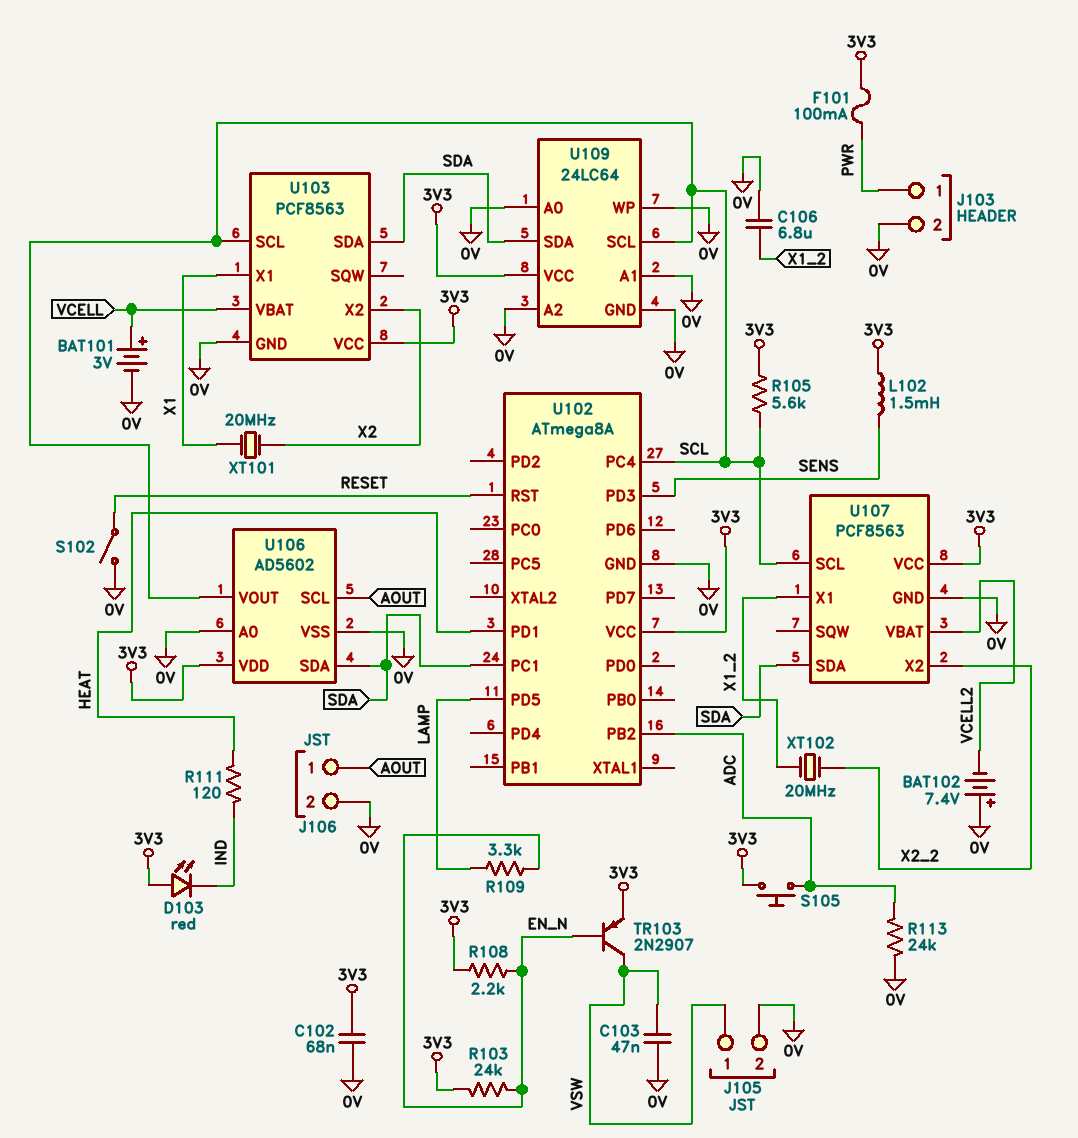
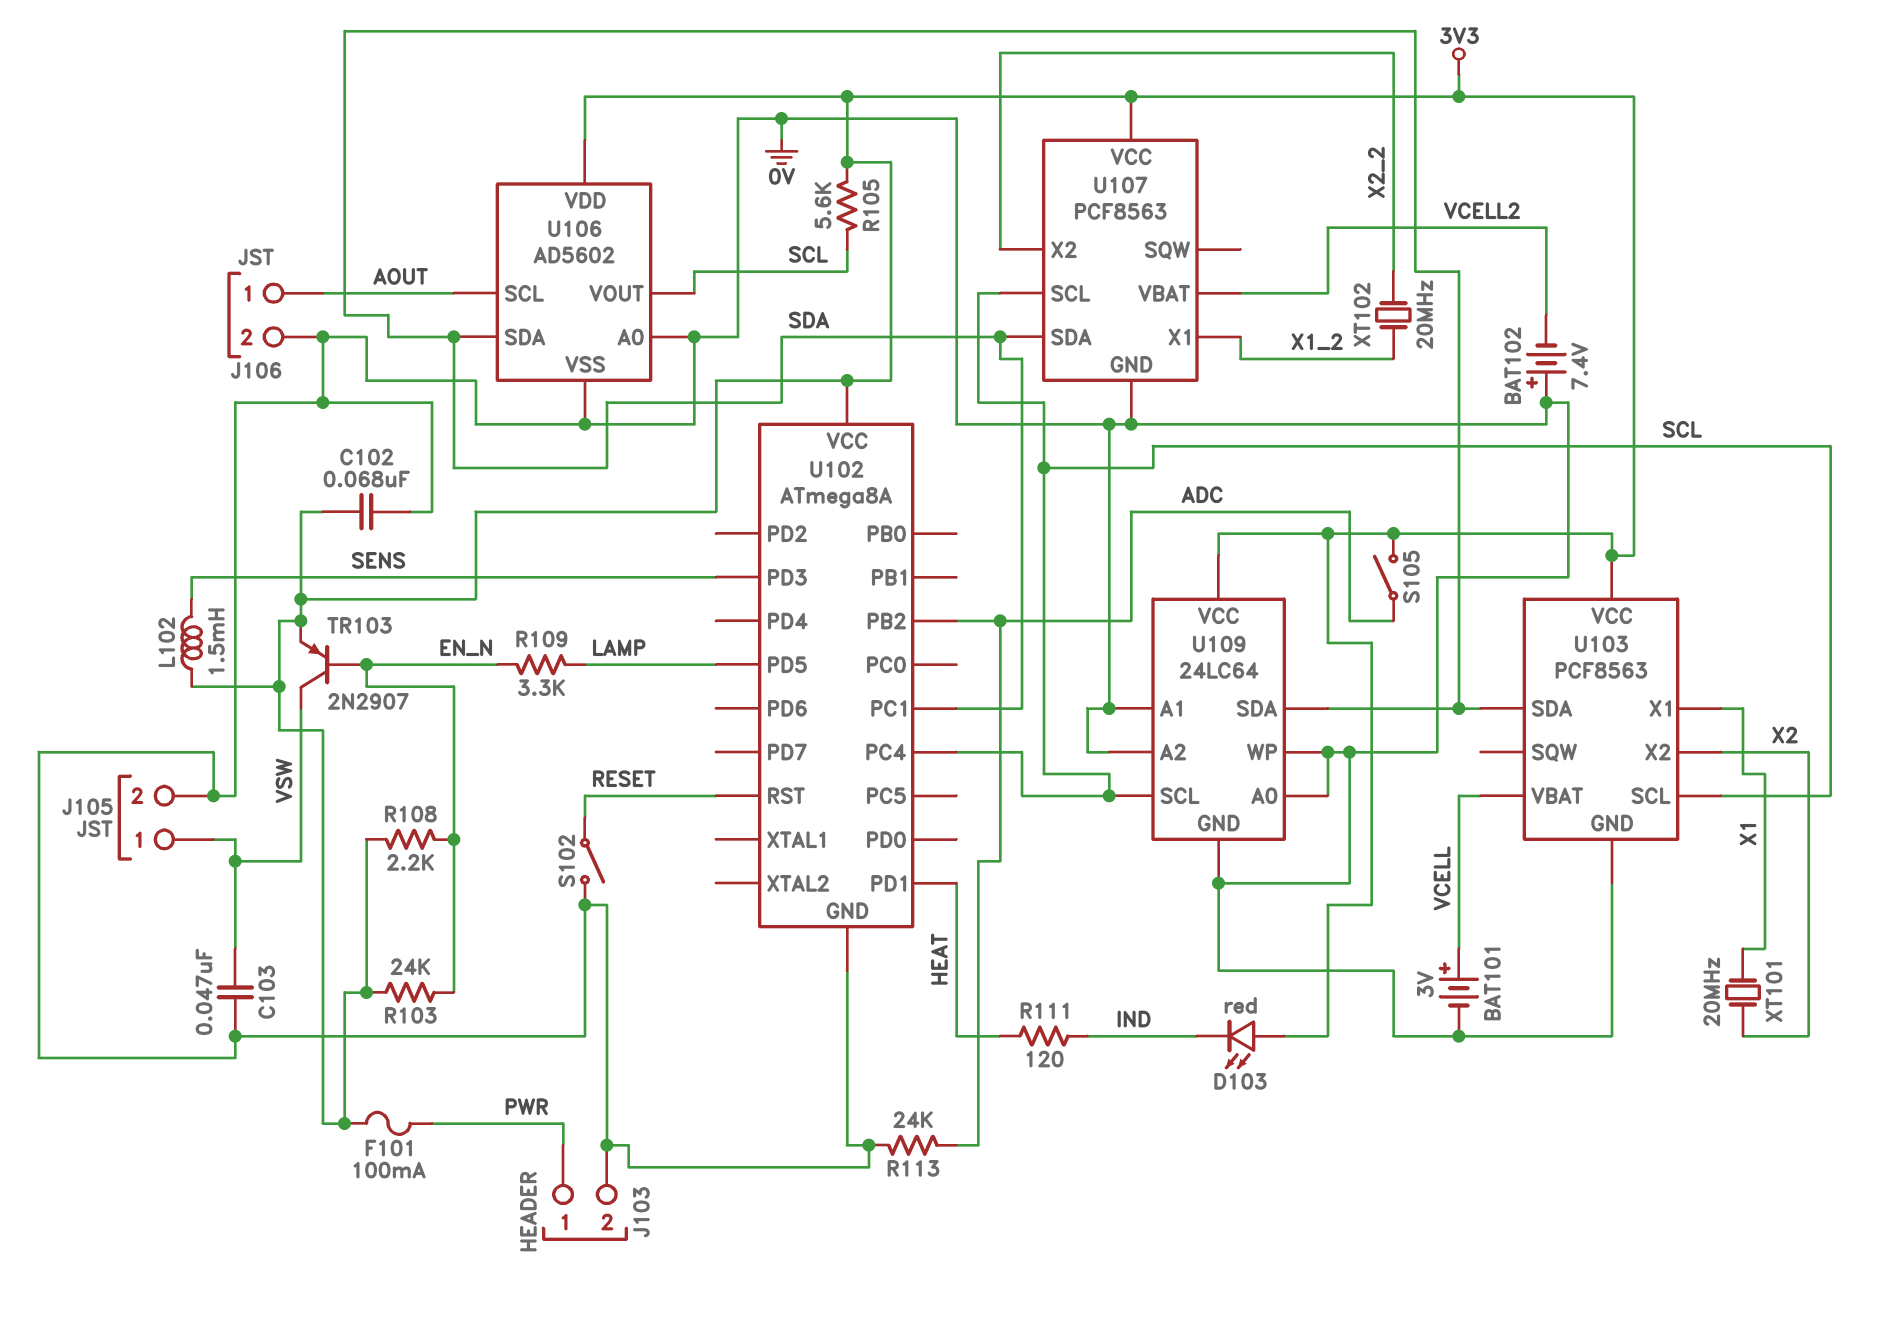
C106: 6.8uF (0V, X1_2) -> none
S105: button (3V3, ADC) -> switch (3V3, ADC)

